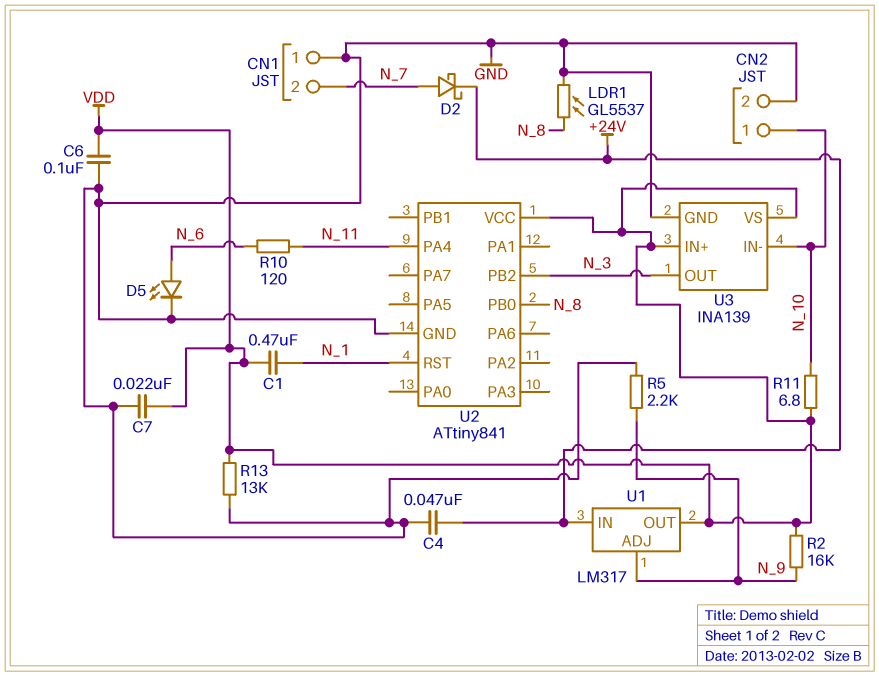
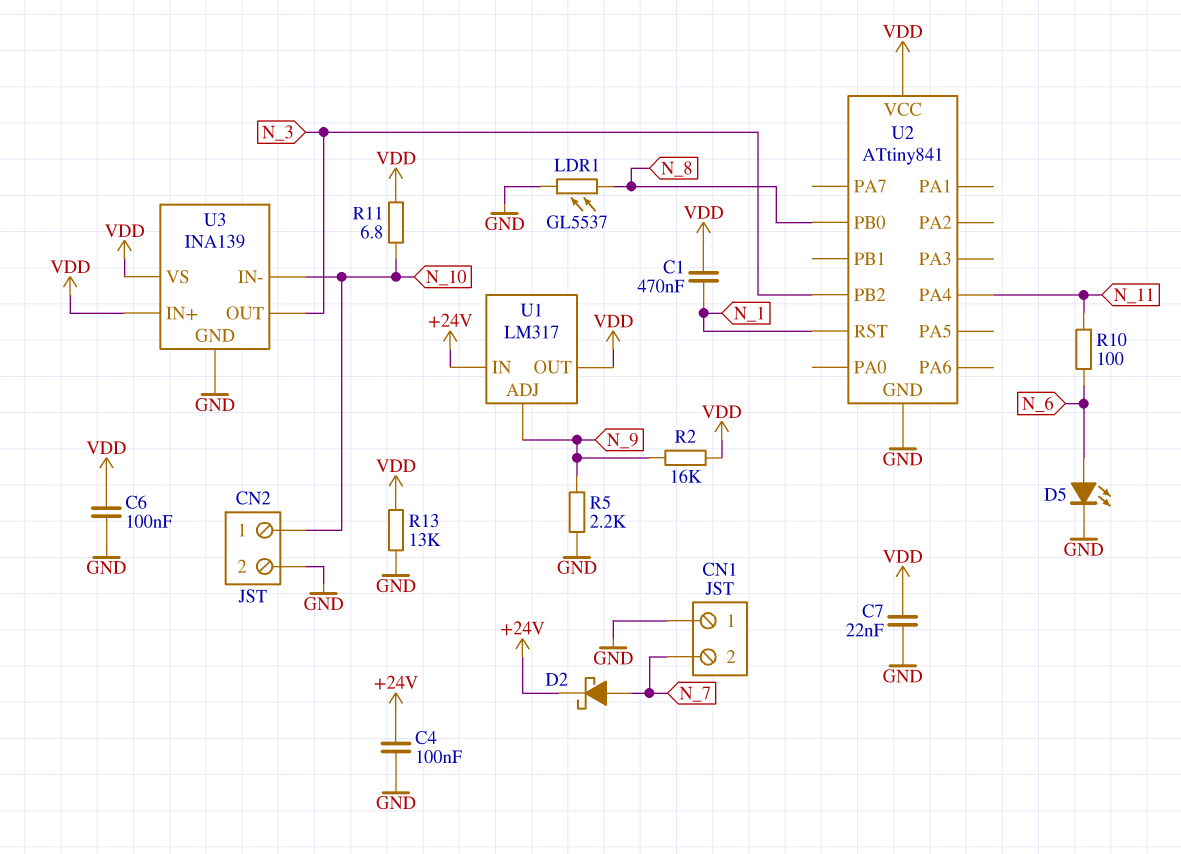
C4: 47nF (+24V, GND) -> 100nF (+24V, GND)
R10: 120 (N_6, N_11) -> 100 (N_6, N_11)

